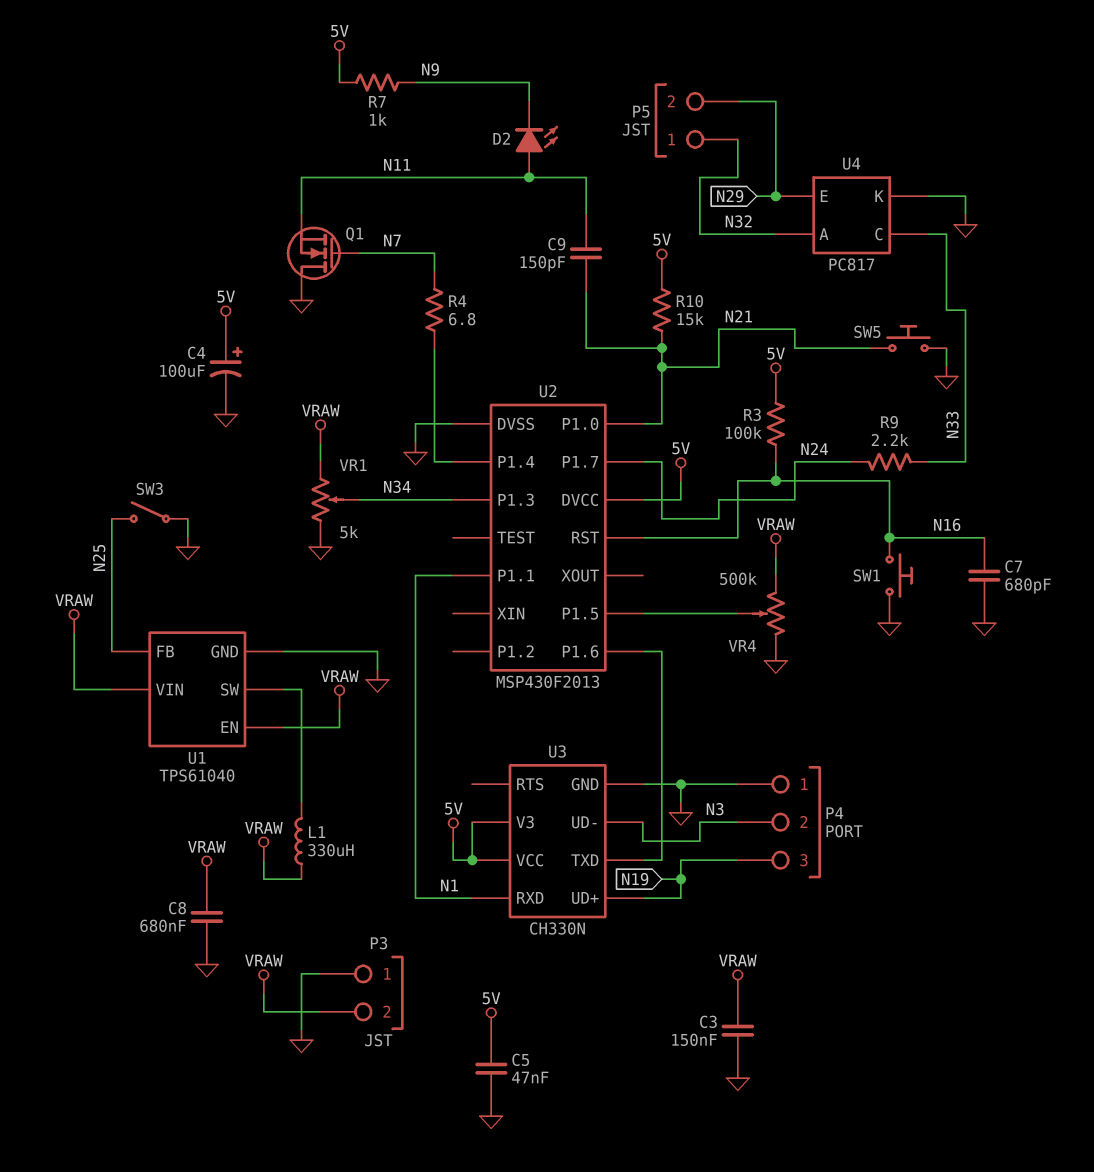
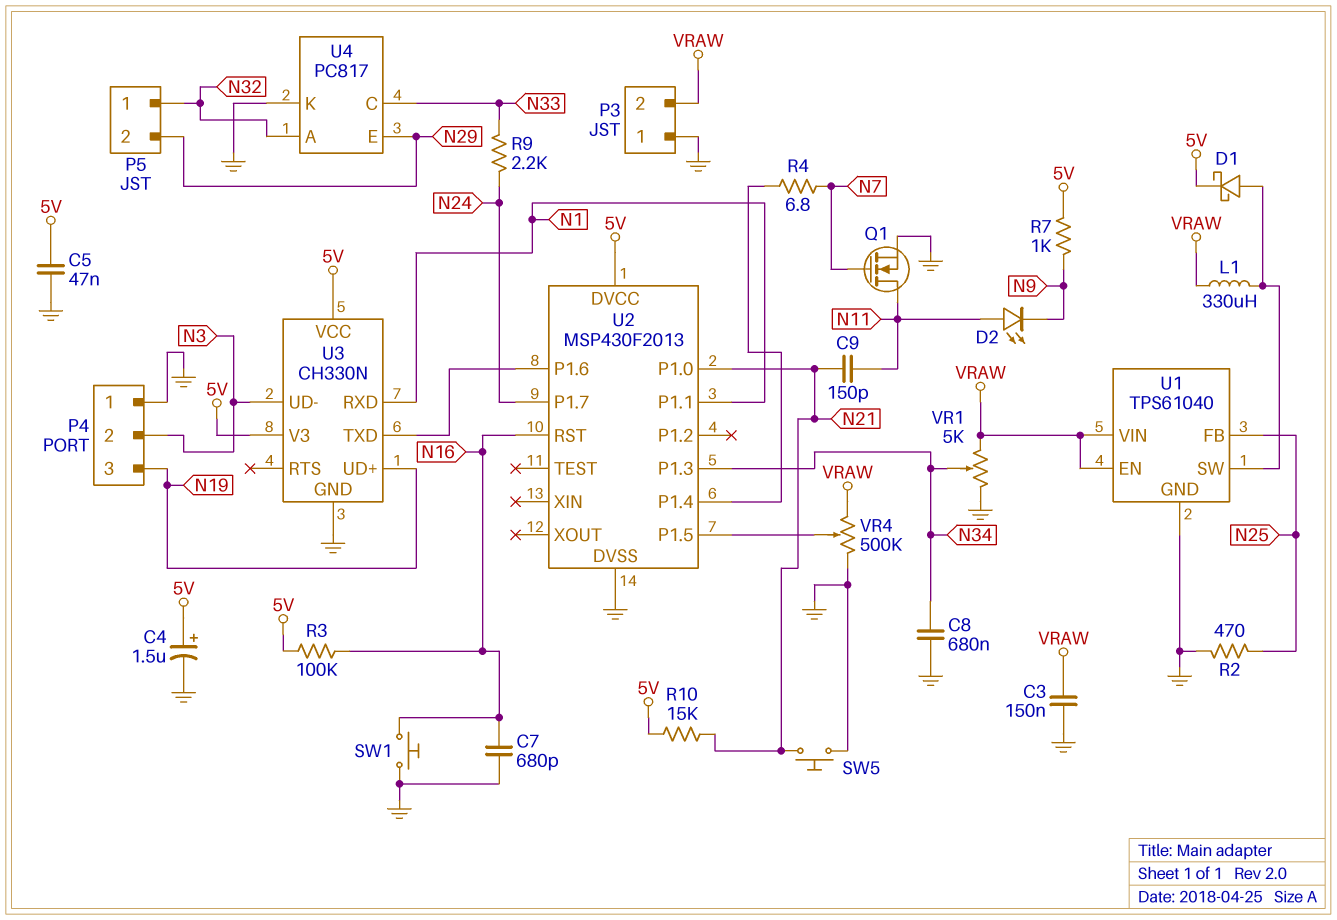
C4: 100uF (plus 5V, minus GND) -> 1.5uF (plus 5V, minus GND)
C8: 680nF (GND, VRAW) -> 680nF (GND, N34)
D1: none -> schottky (A U1/SW, K 5V)
Q1: NMOS (G N7, D GND, S N11) -> NMOS (G N7, D N11, S GND)
R2: none -> 470 (GND, N25)
SW3: switch (GND, N25) -> none

